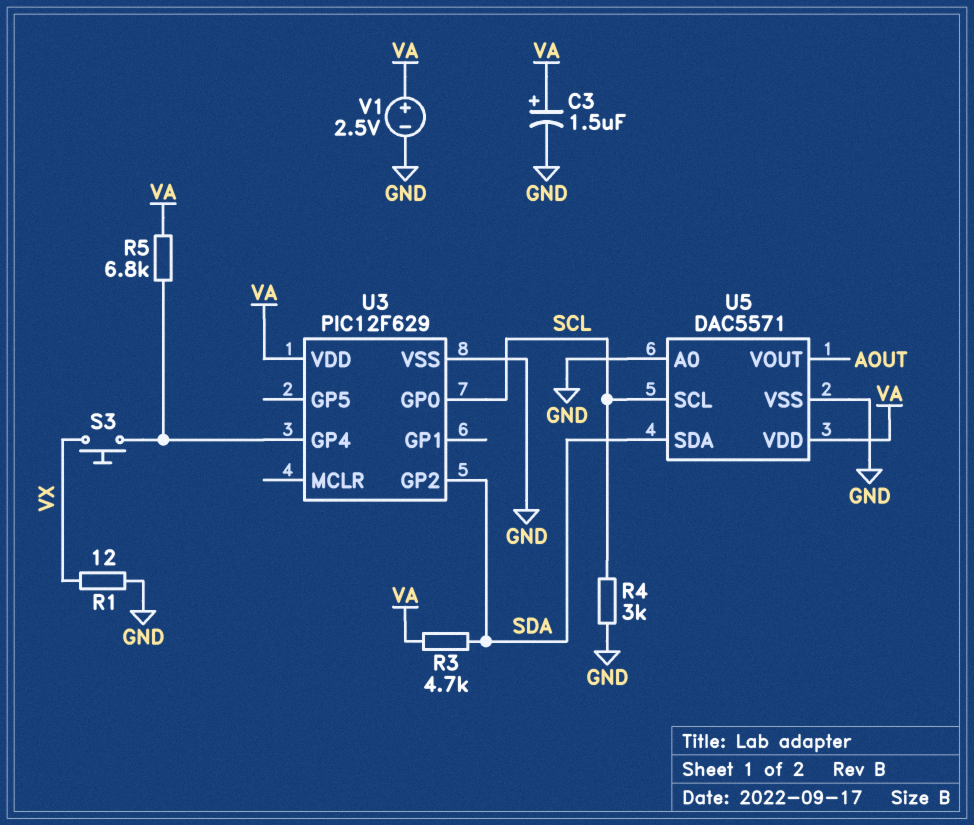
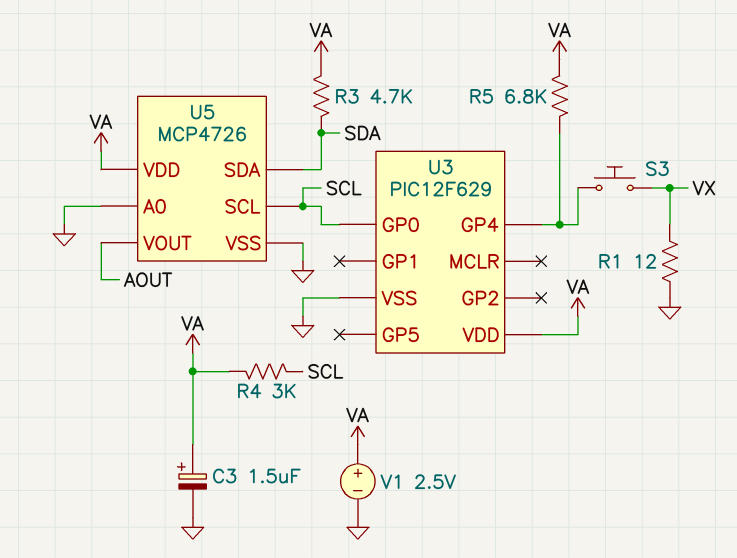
R4: 3k (GND, SCL) -> 3k (SCL, VA)
U3 pin GP2: SDA -> none
U5: DAC5571 -> MCP4726

